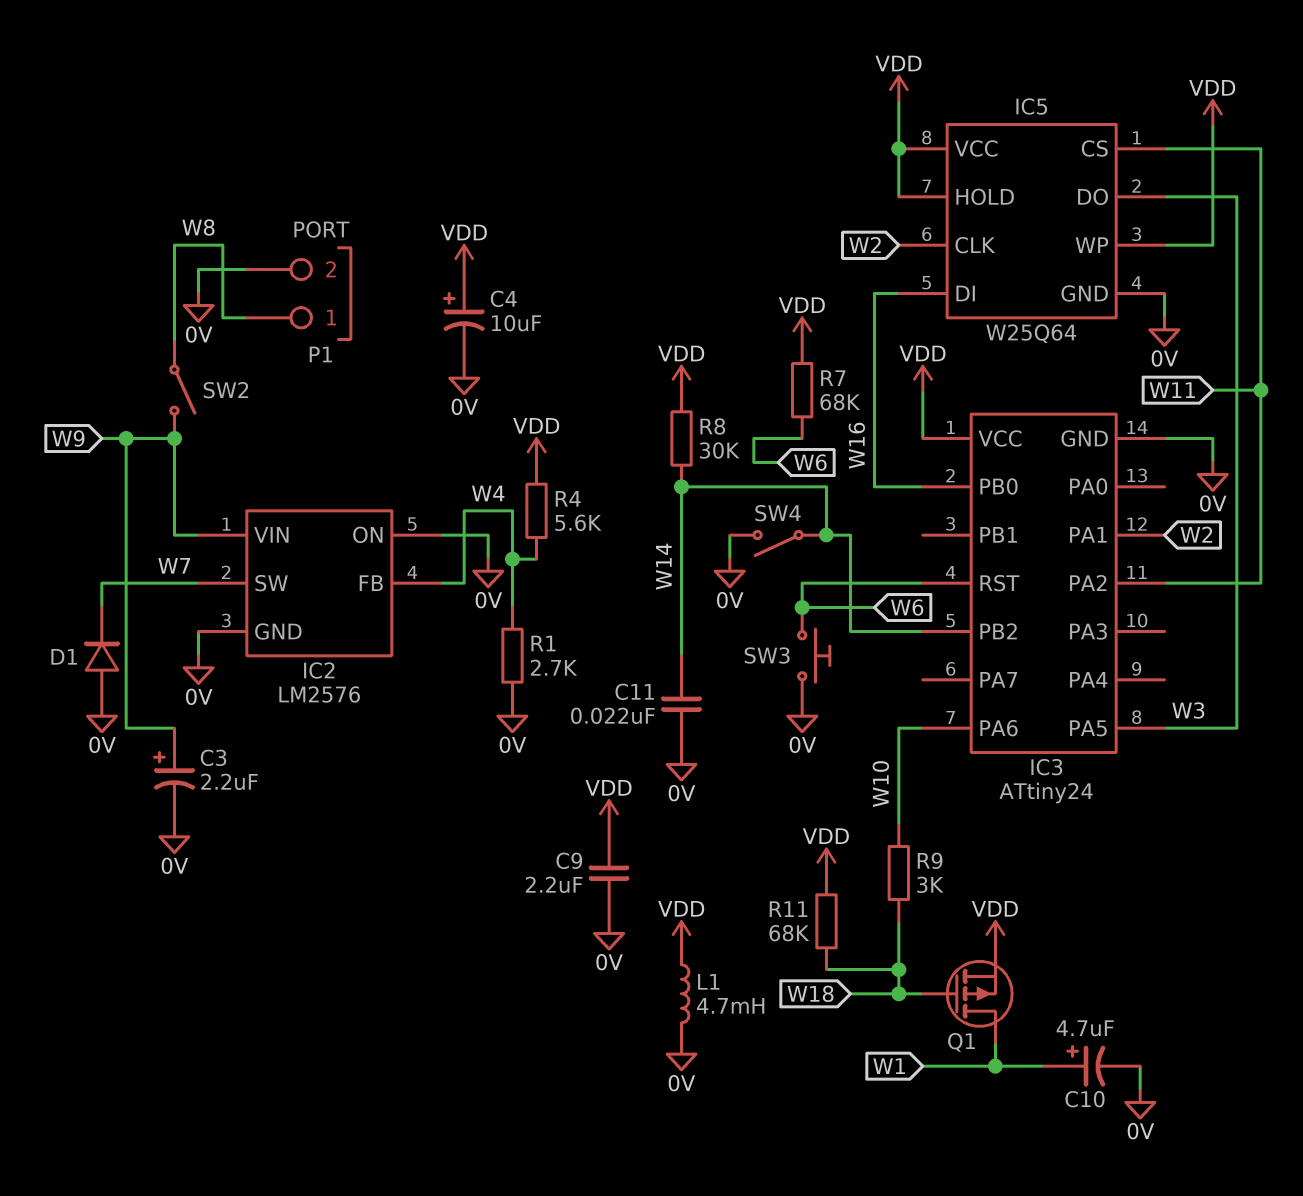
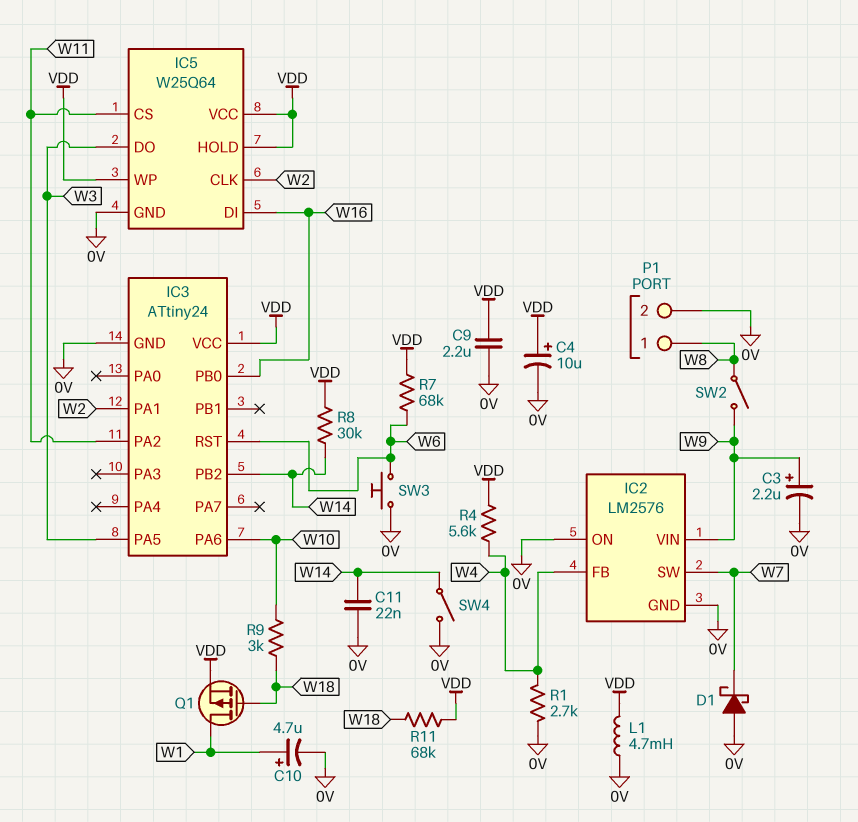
D1: diode (A 0V, K W7) -> schottky (A 0V, K W7)

